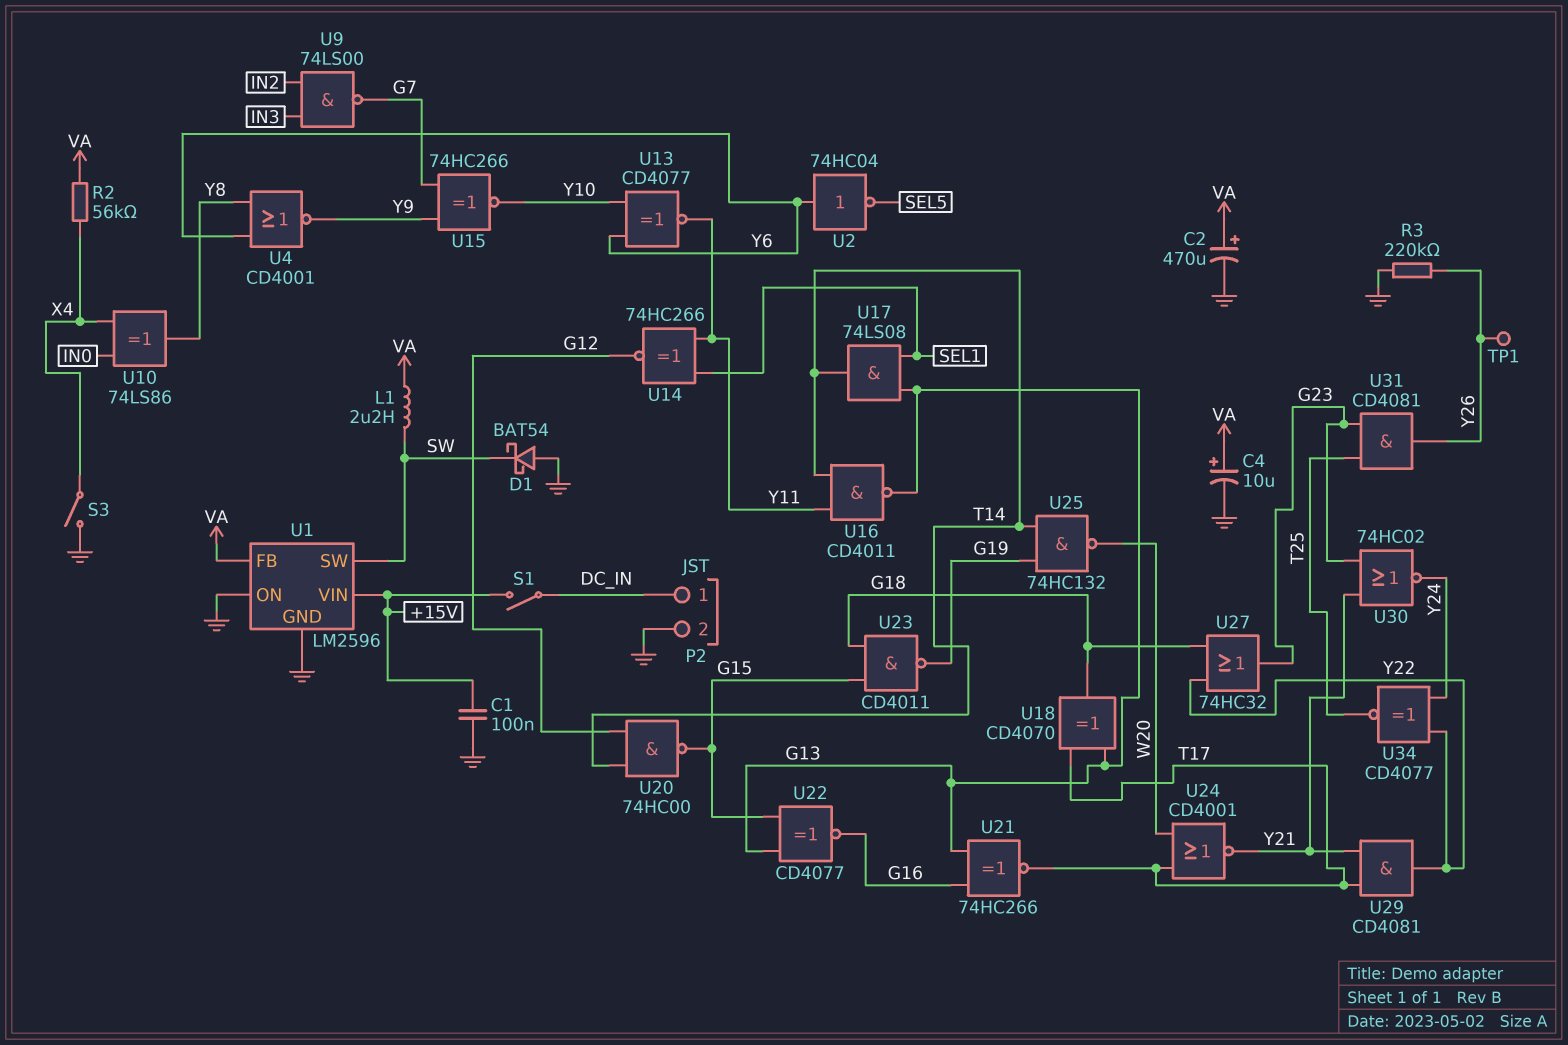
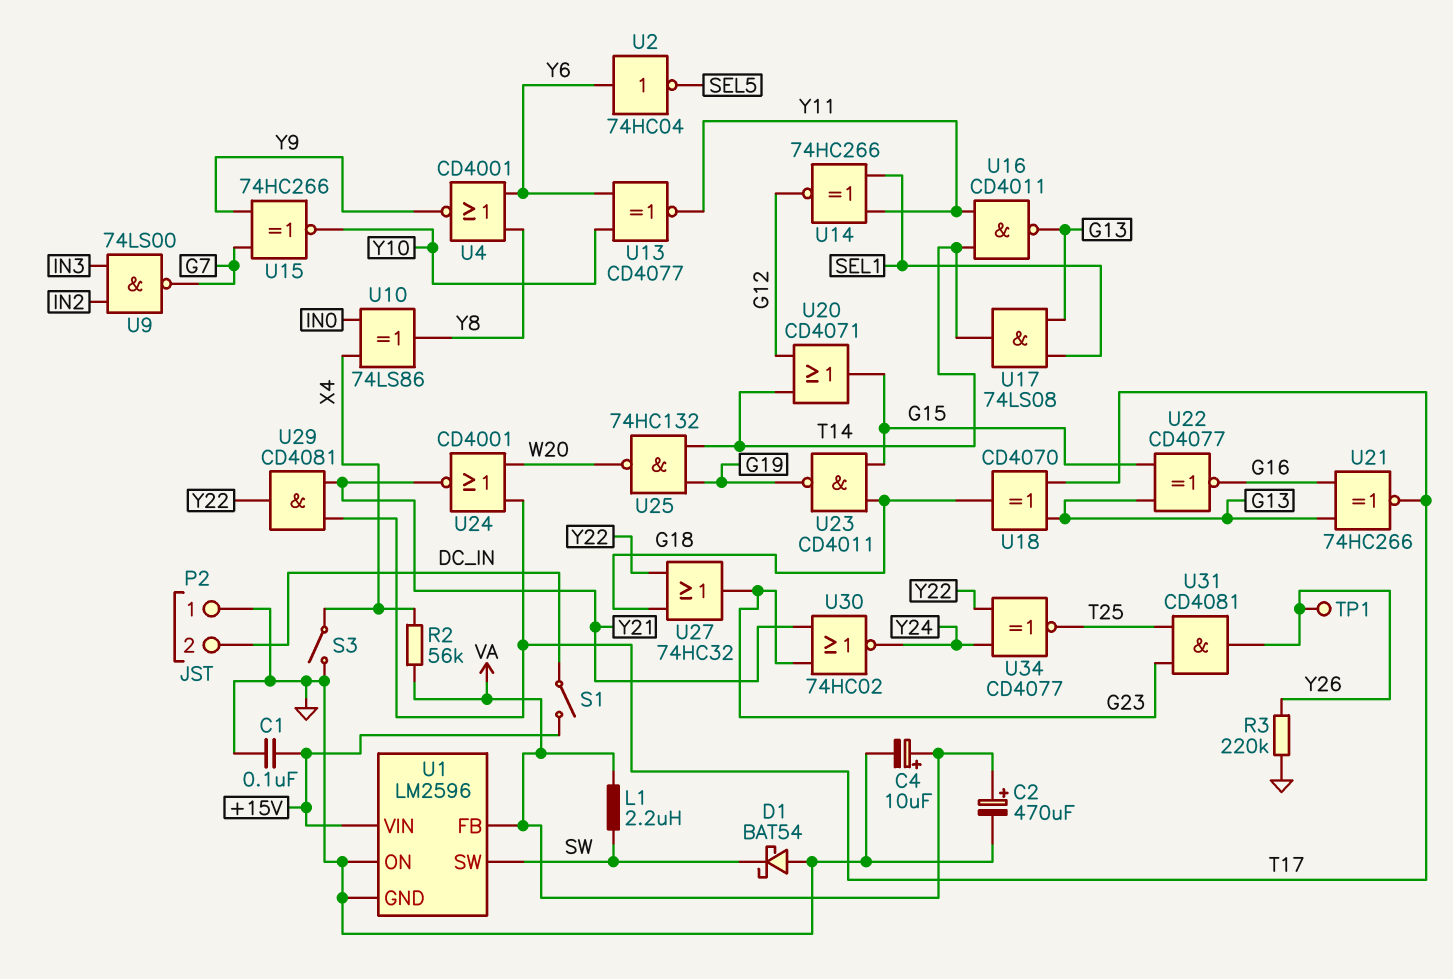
P2 pin 1: DC_IN -> GND
P2 pin 2: GND -> DC_IN
U20: NAND 74HC00 (in G12, in T14, out G15) -> OR CD4071 (in G12, in T14, out G15)

